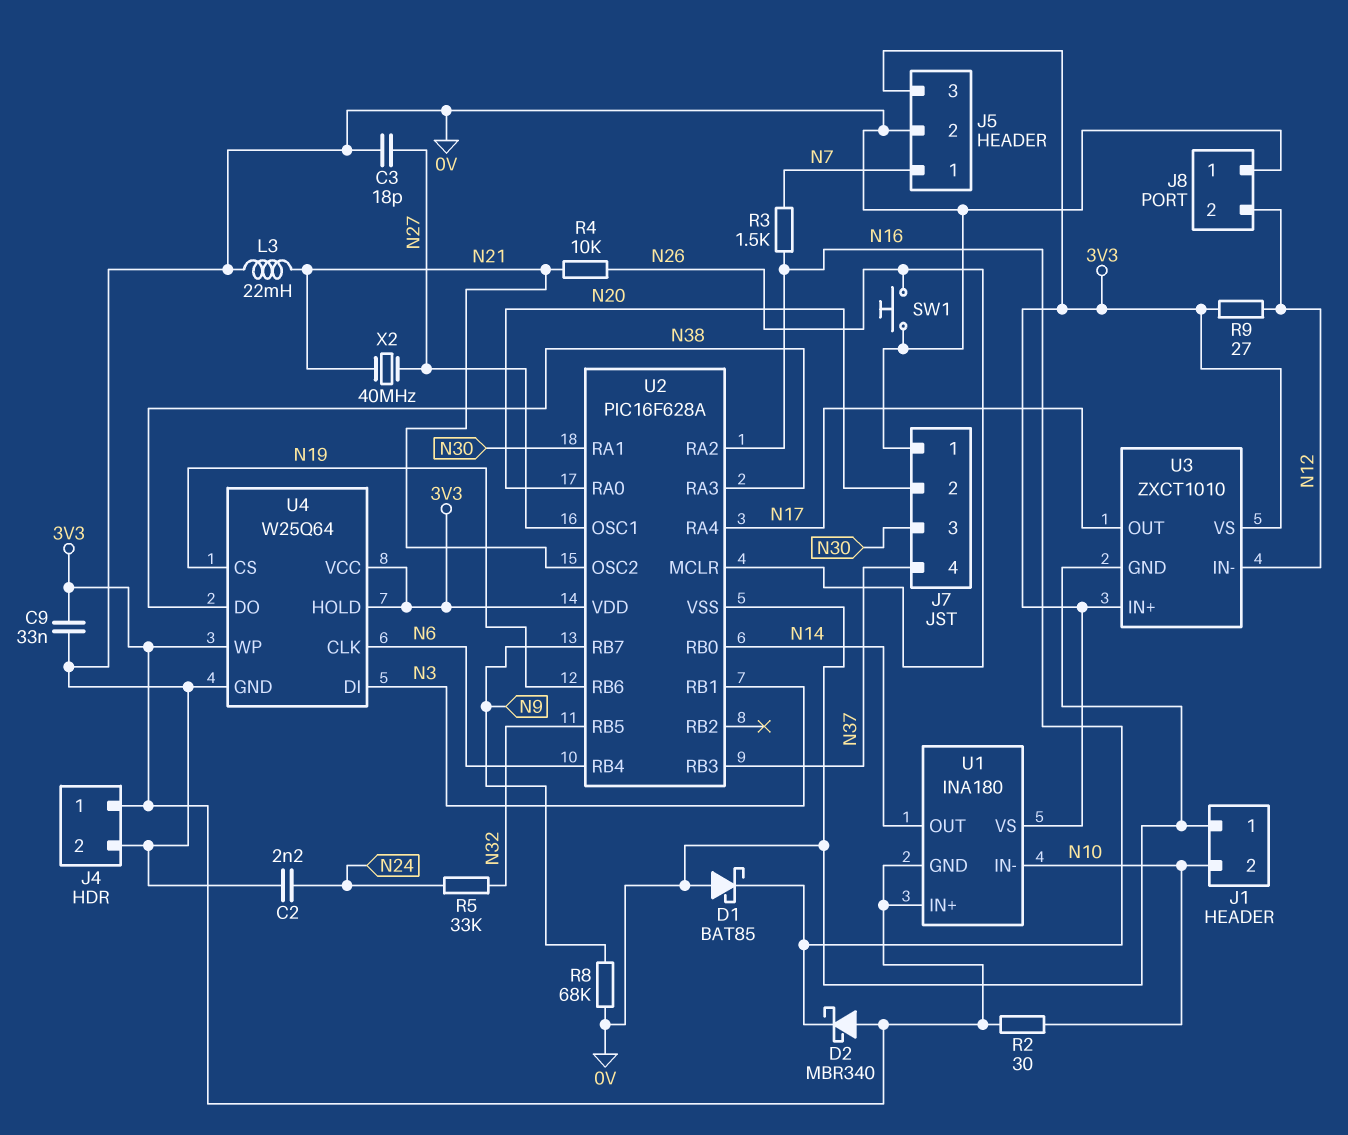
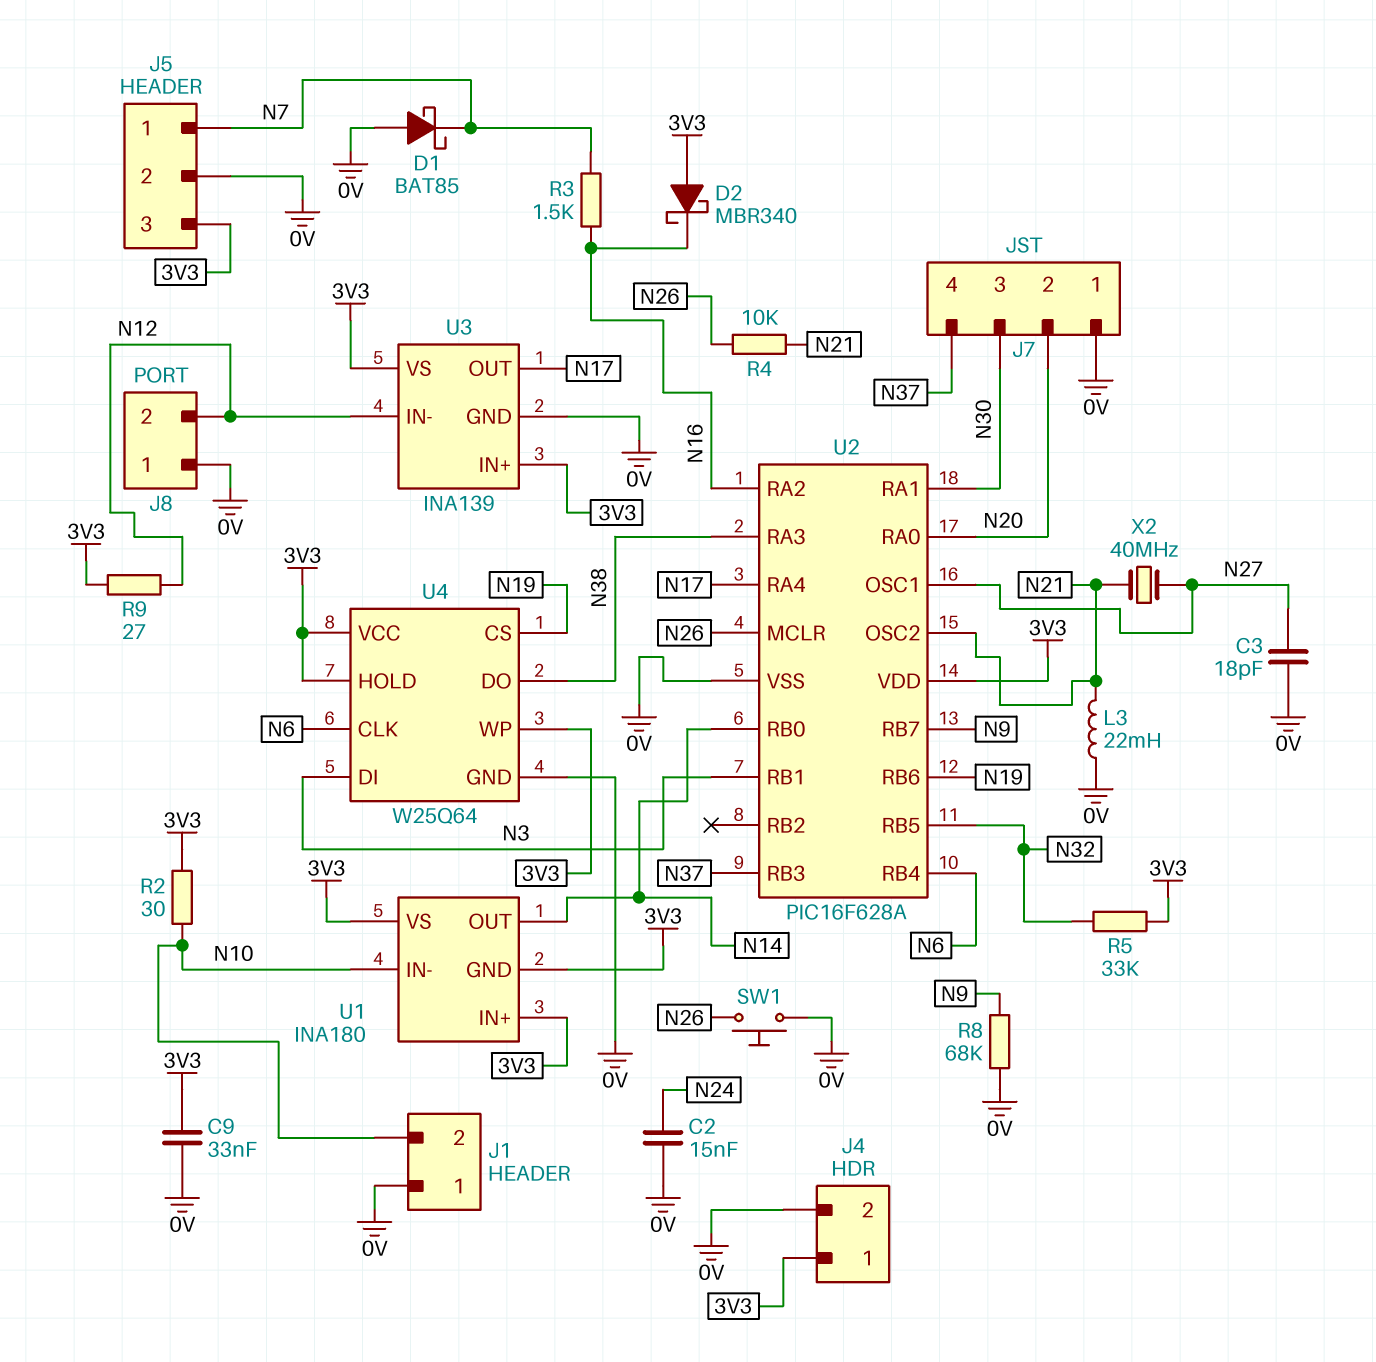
C2: 2.2nF (0V, N24) -> 15nF (0V, N24)
D1: schottky BAT85 (A 0V, K N16) -> schottky BAT85 (A 0V, K N7)
R5: 33k (N24, N32) -> 33k (3V3, N32)
U3: ZXCT1010 -> INA139

